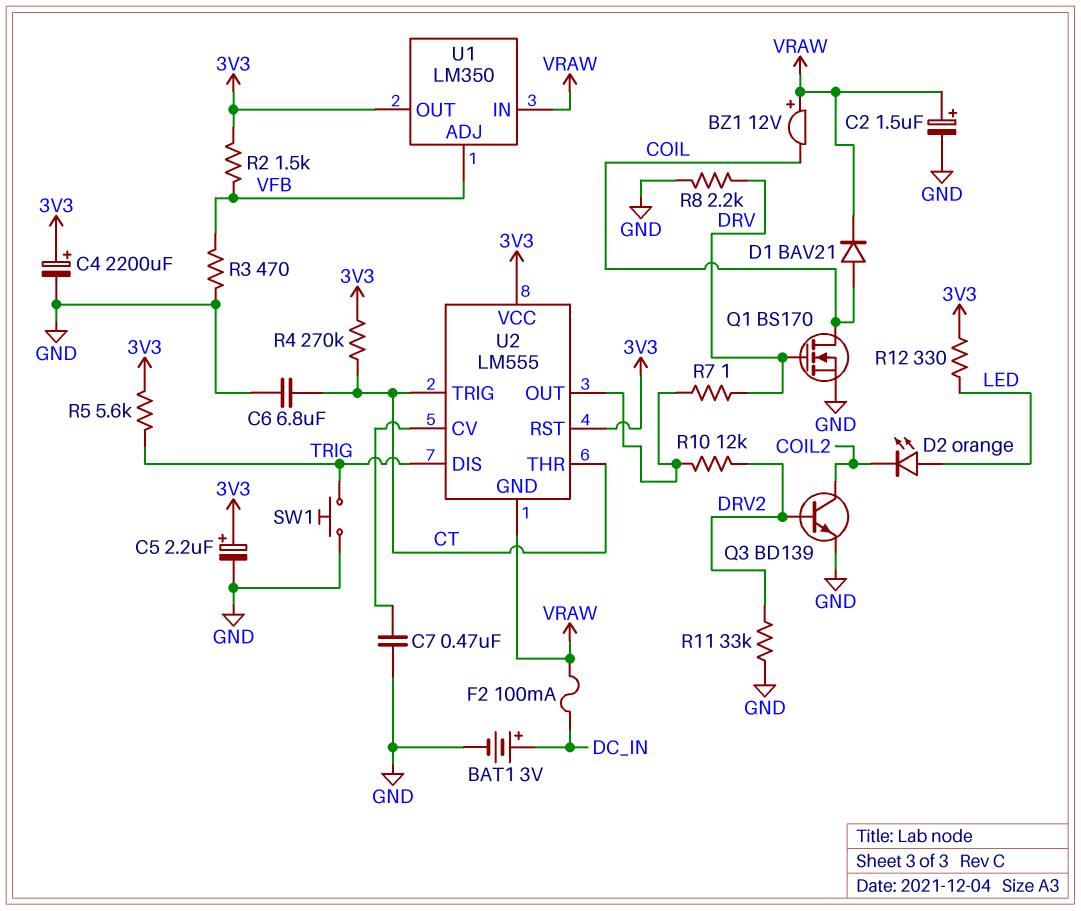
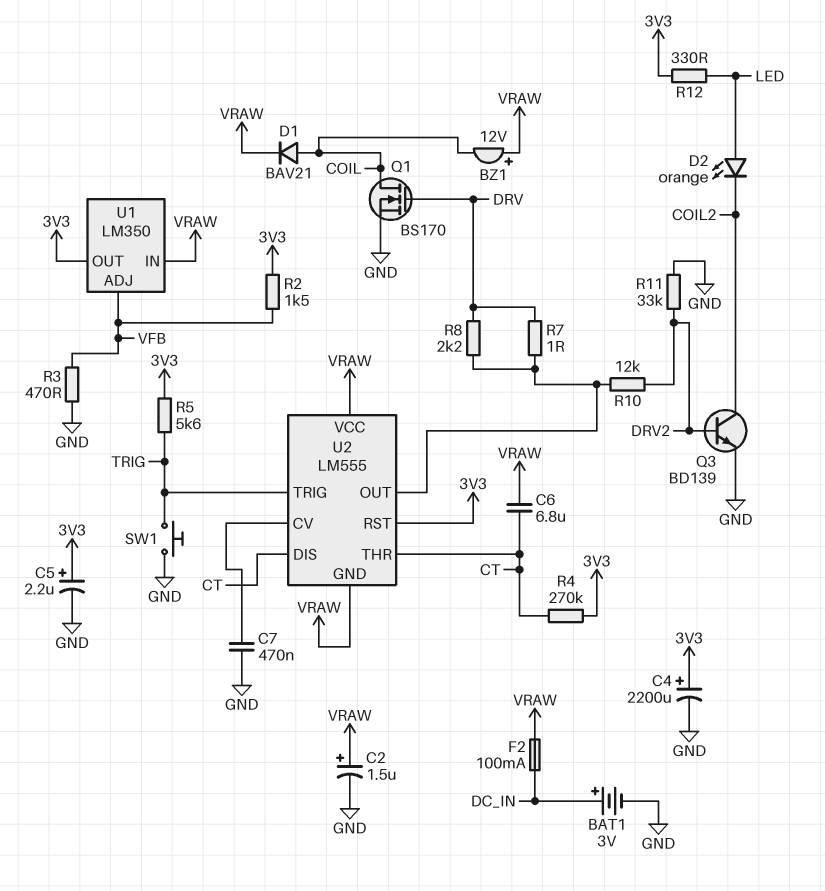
C6: 6.8uF (CT, GND) -> 6.8uF (CT, VRAW)
R8: 2.2k (DRV, GND) -> 2.2k (DRV, U2/OUT)
U2 pin DIS: TRIG -> CT
U2 pin TRIG: CT -> TRIG
U2 pin VCC: 3V3 -> VRAW

